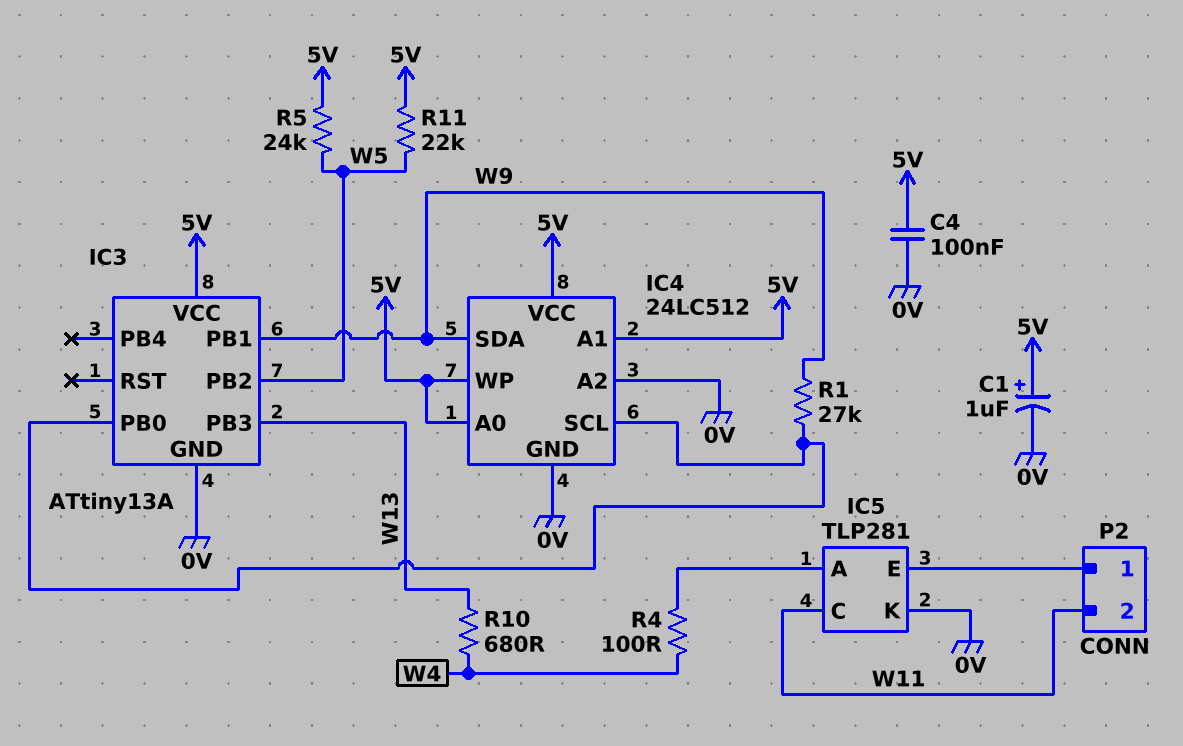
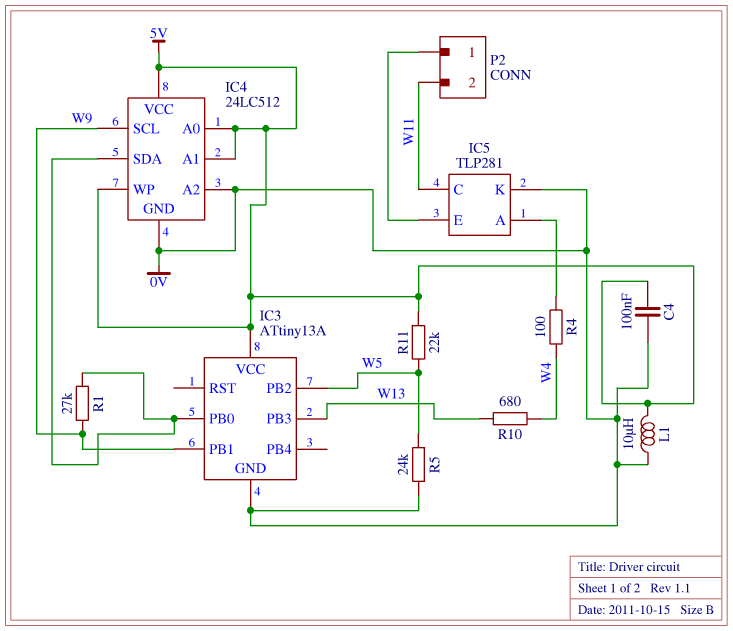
C1: 1uF (plus 5V, minus 0V) -> none
IC4 pin SCL: IC3/PB0 -> W9
IC4 pin SDA: W9 -> IC3/PB0
L1: none -> 10uH (0V, 5V)
R5: 24k (5V, W5) -> 24k (0V, W5)

